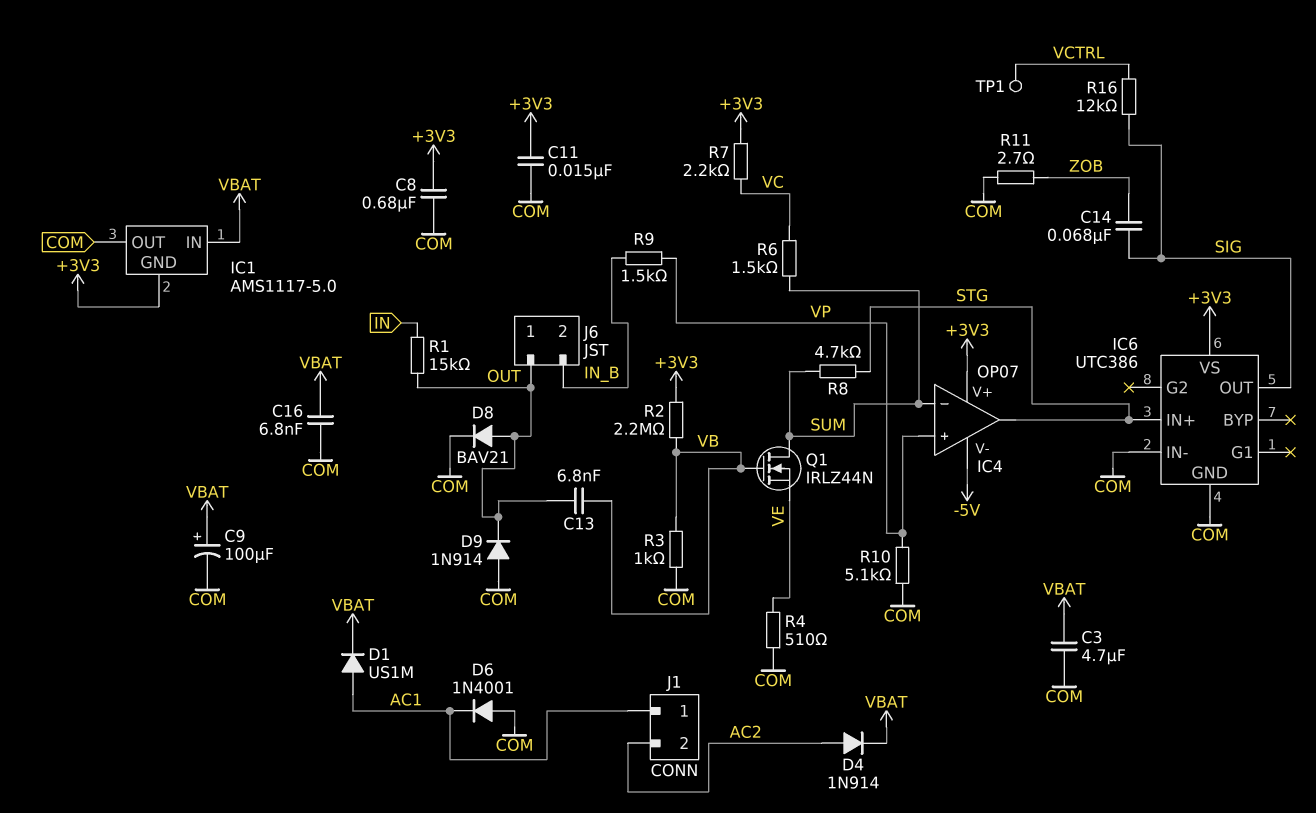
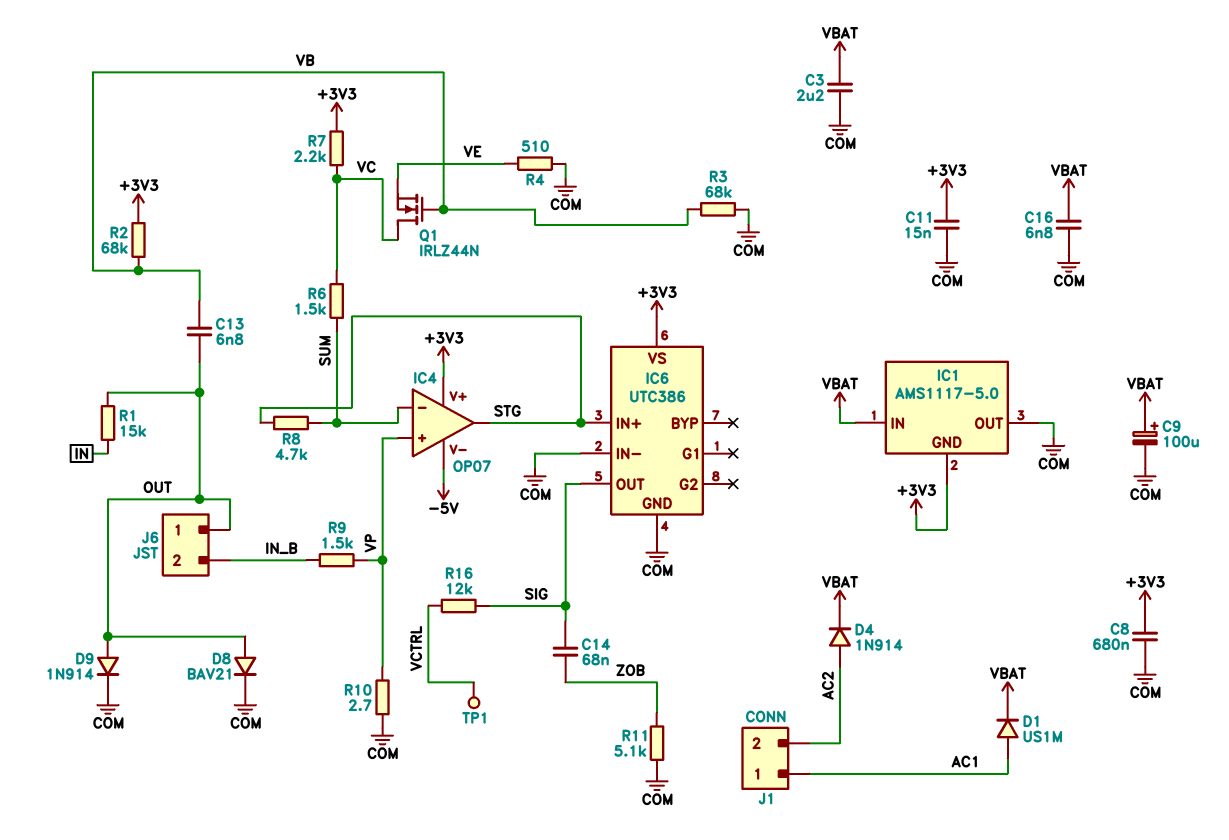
C3: 4.7uF (COM, VBAT) -> 2.2uF (COM, VBAT)
D6: diode 1N4001 (A COM, K AC1) -> none
D9: diode 1N914 (A COM, K OUT) -> diode 1N914 (A OUT, K COM)
Q1: NMOS IRLZ44N (G VB, D SUM, S VE) -> NMOS IRLZ44N (G VB, D VC, S VE)
R2: 2.2M (+3V3, VB) -> 68k (+3V3, VB)
R3: 1k (COM, VB) -> 68k (COM, VB)
R10: 5.1k (COM, VP) -> 2.7 (COM, VP)
R11: 2.7 (COM, ZOB) -> 5.1k (COM, ZOB)

